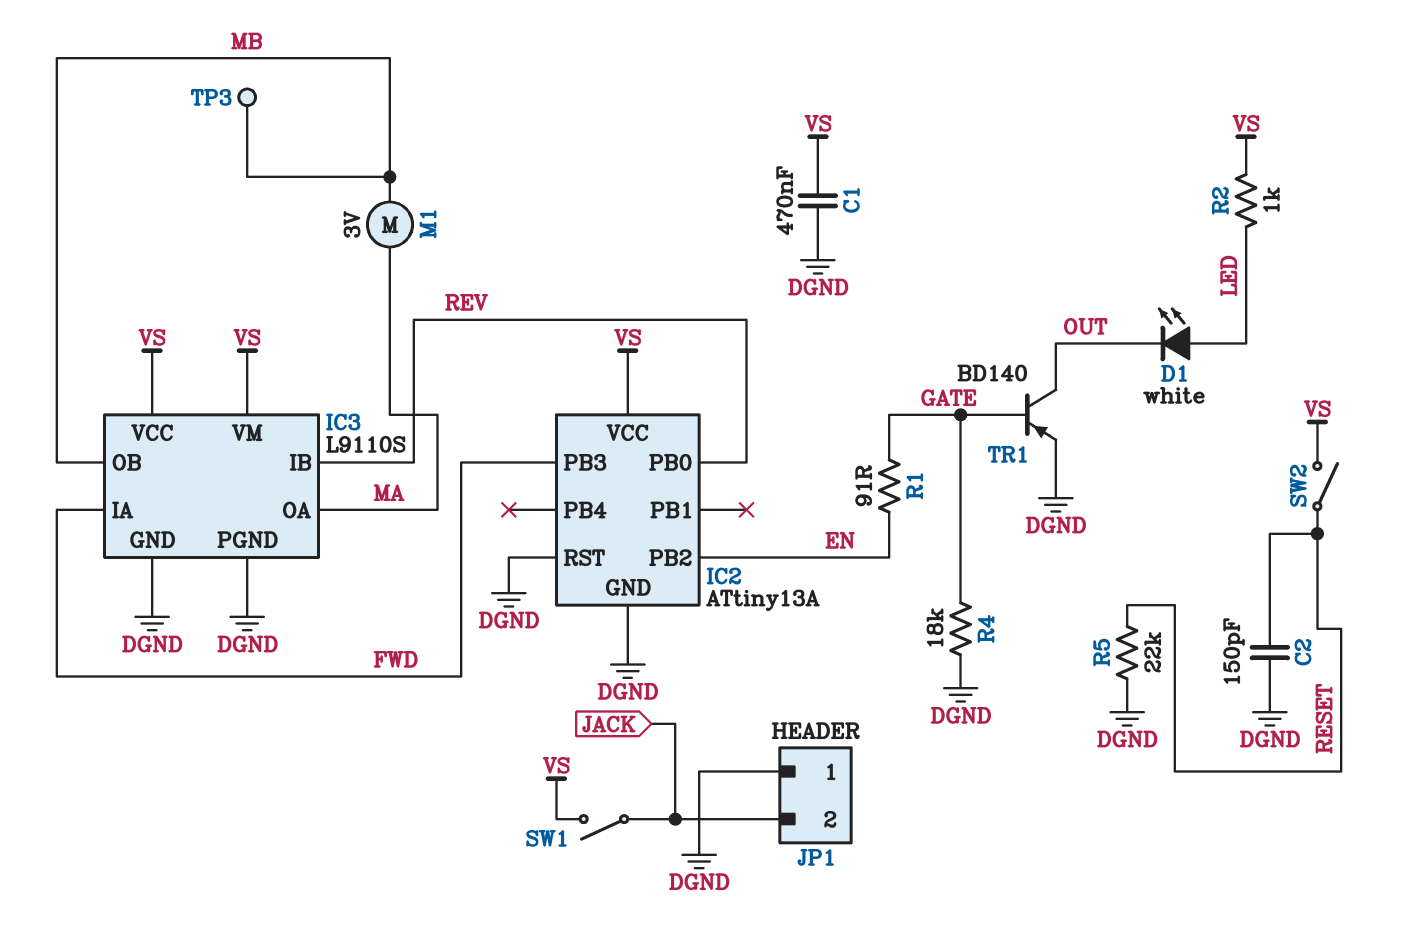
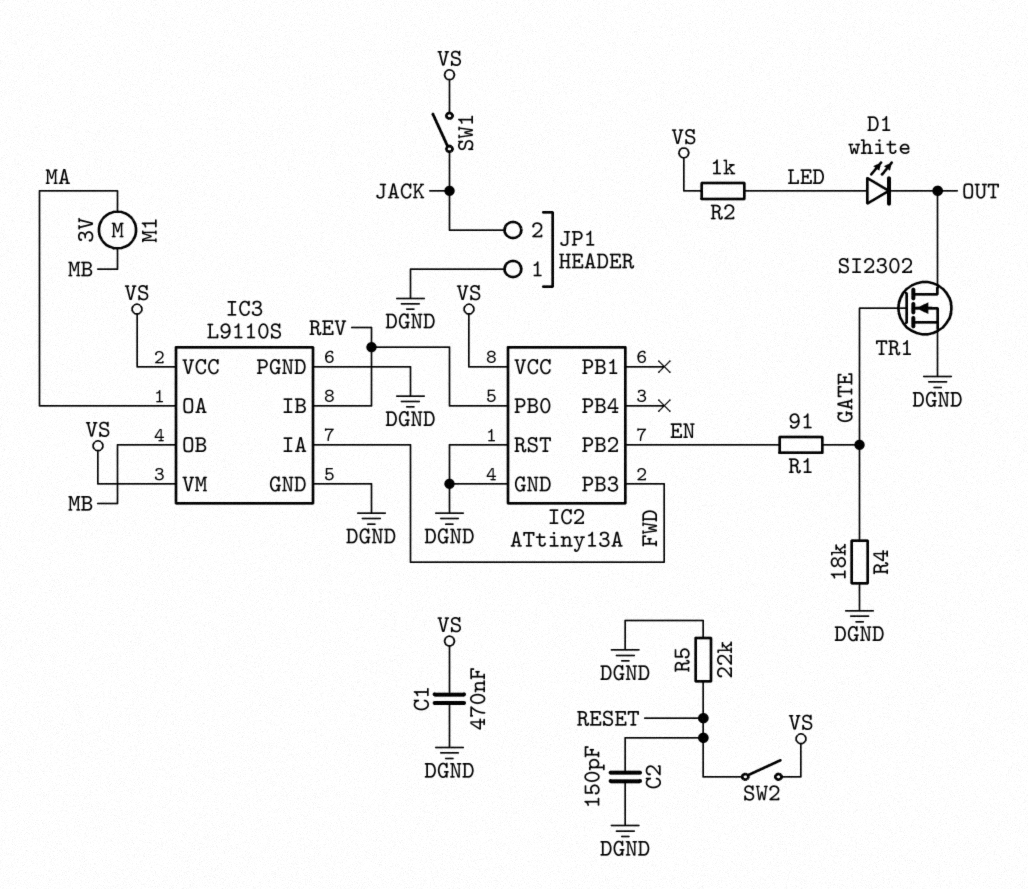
TP3: test point (MB) -> none
TR1: PNP BD140 (B GATE, C OUT, E DGND) -> NMOS SI2302 (G GATE, D OUT, S DGND)

